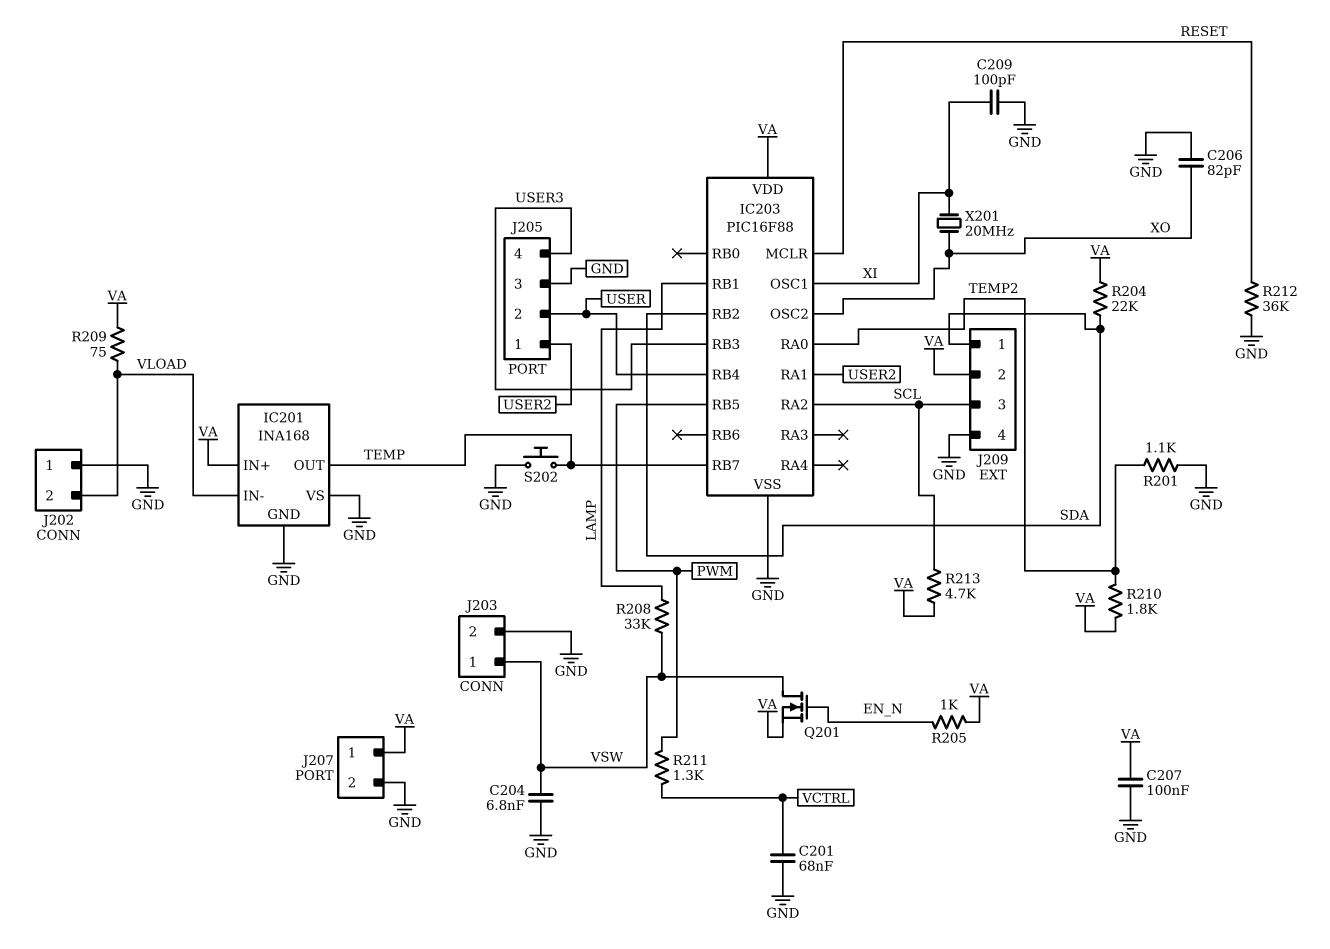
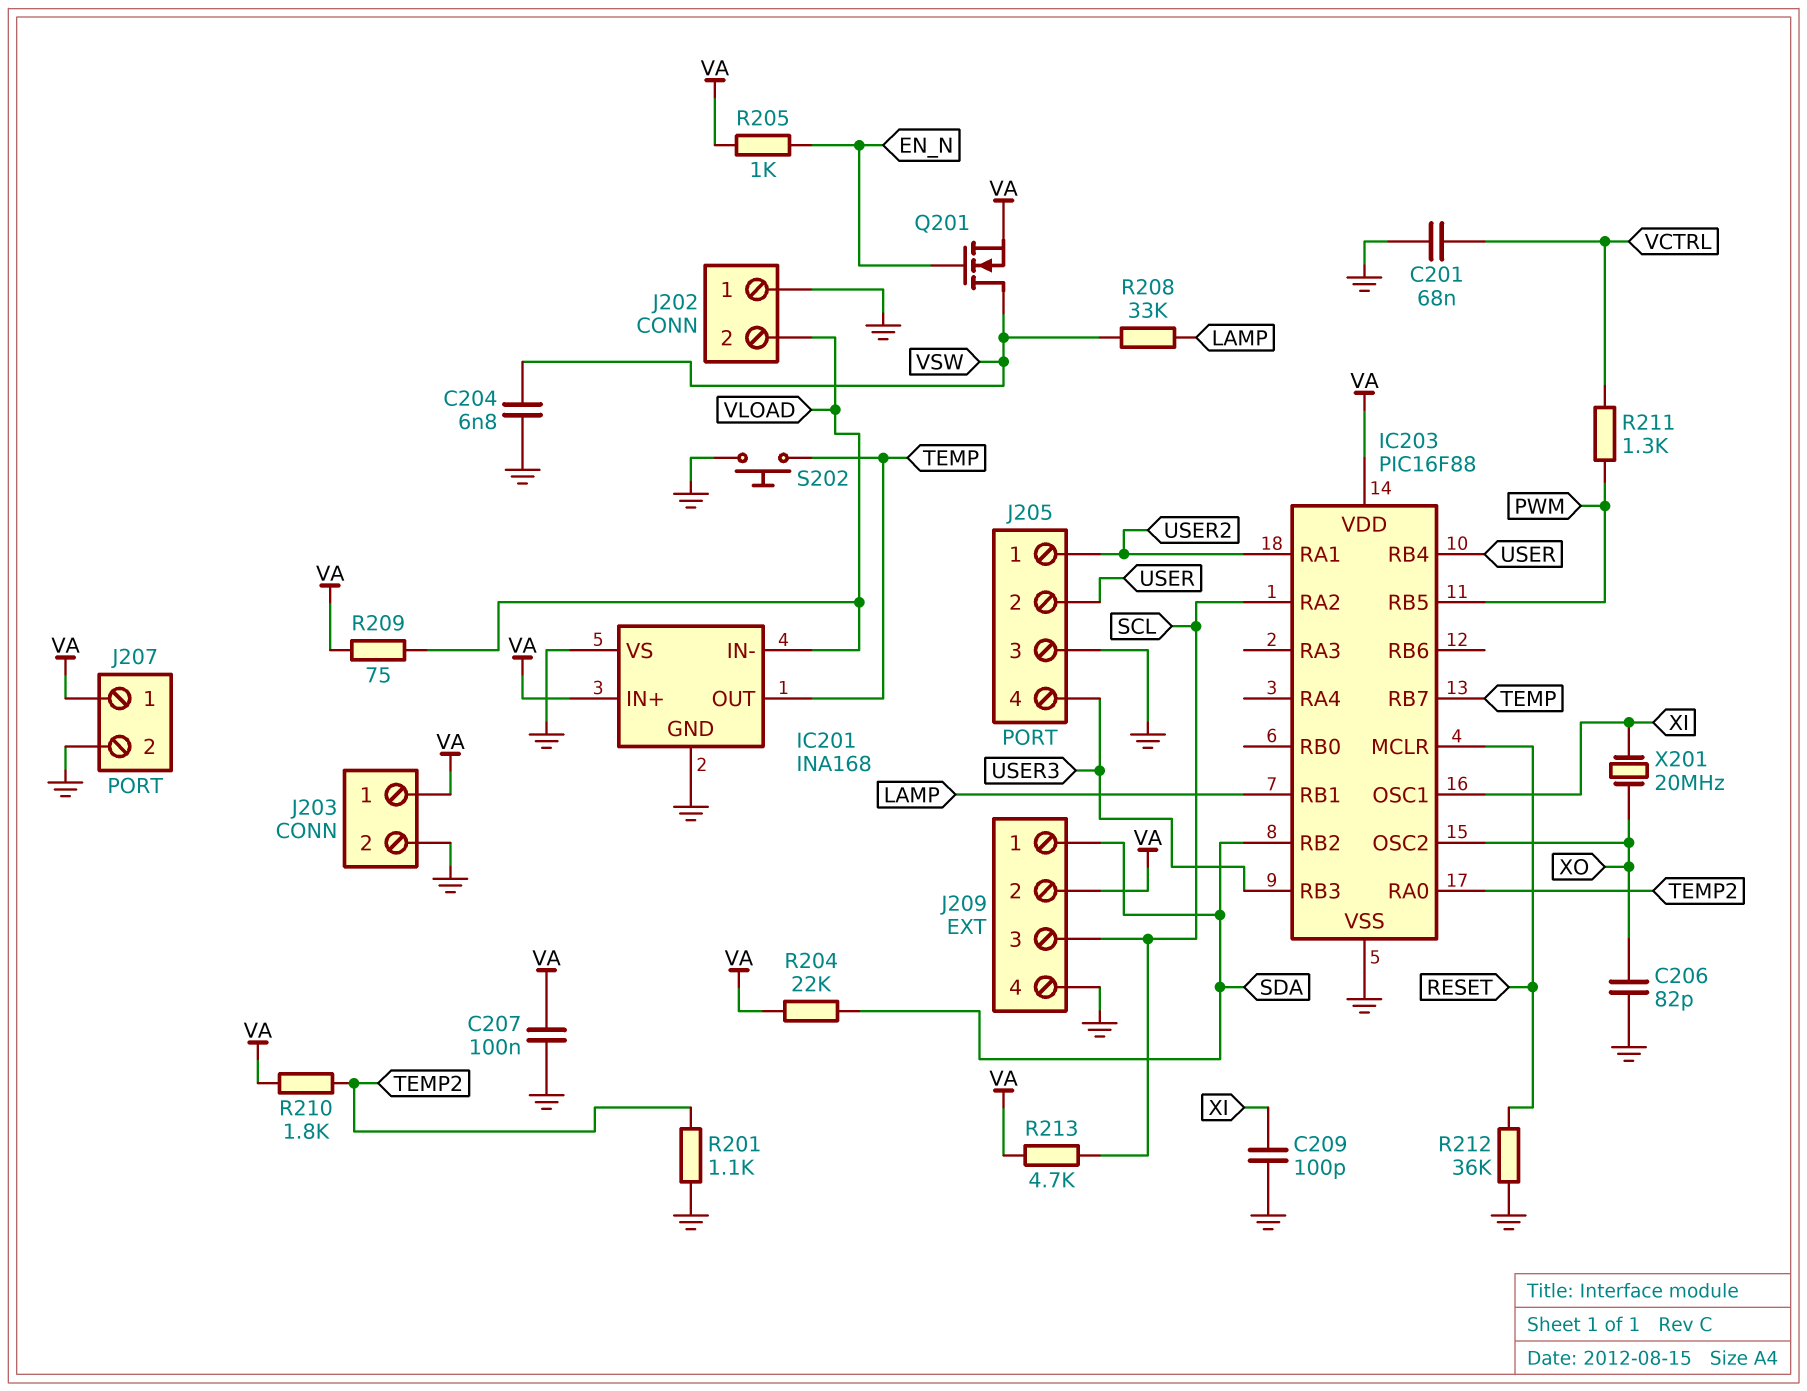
J203 pin 1: VSW -> VA

